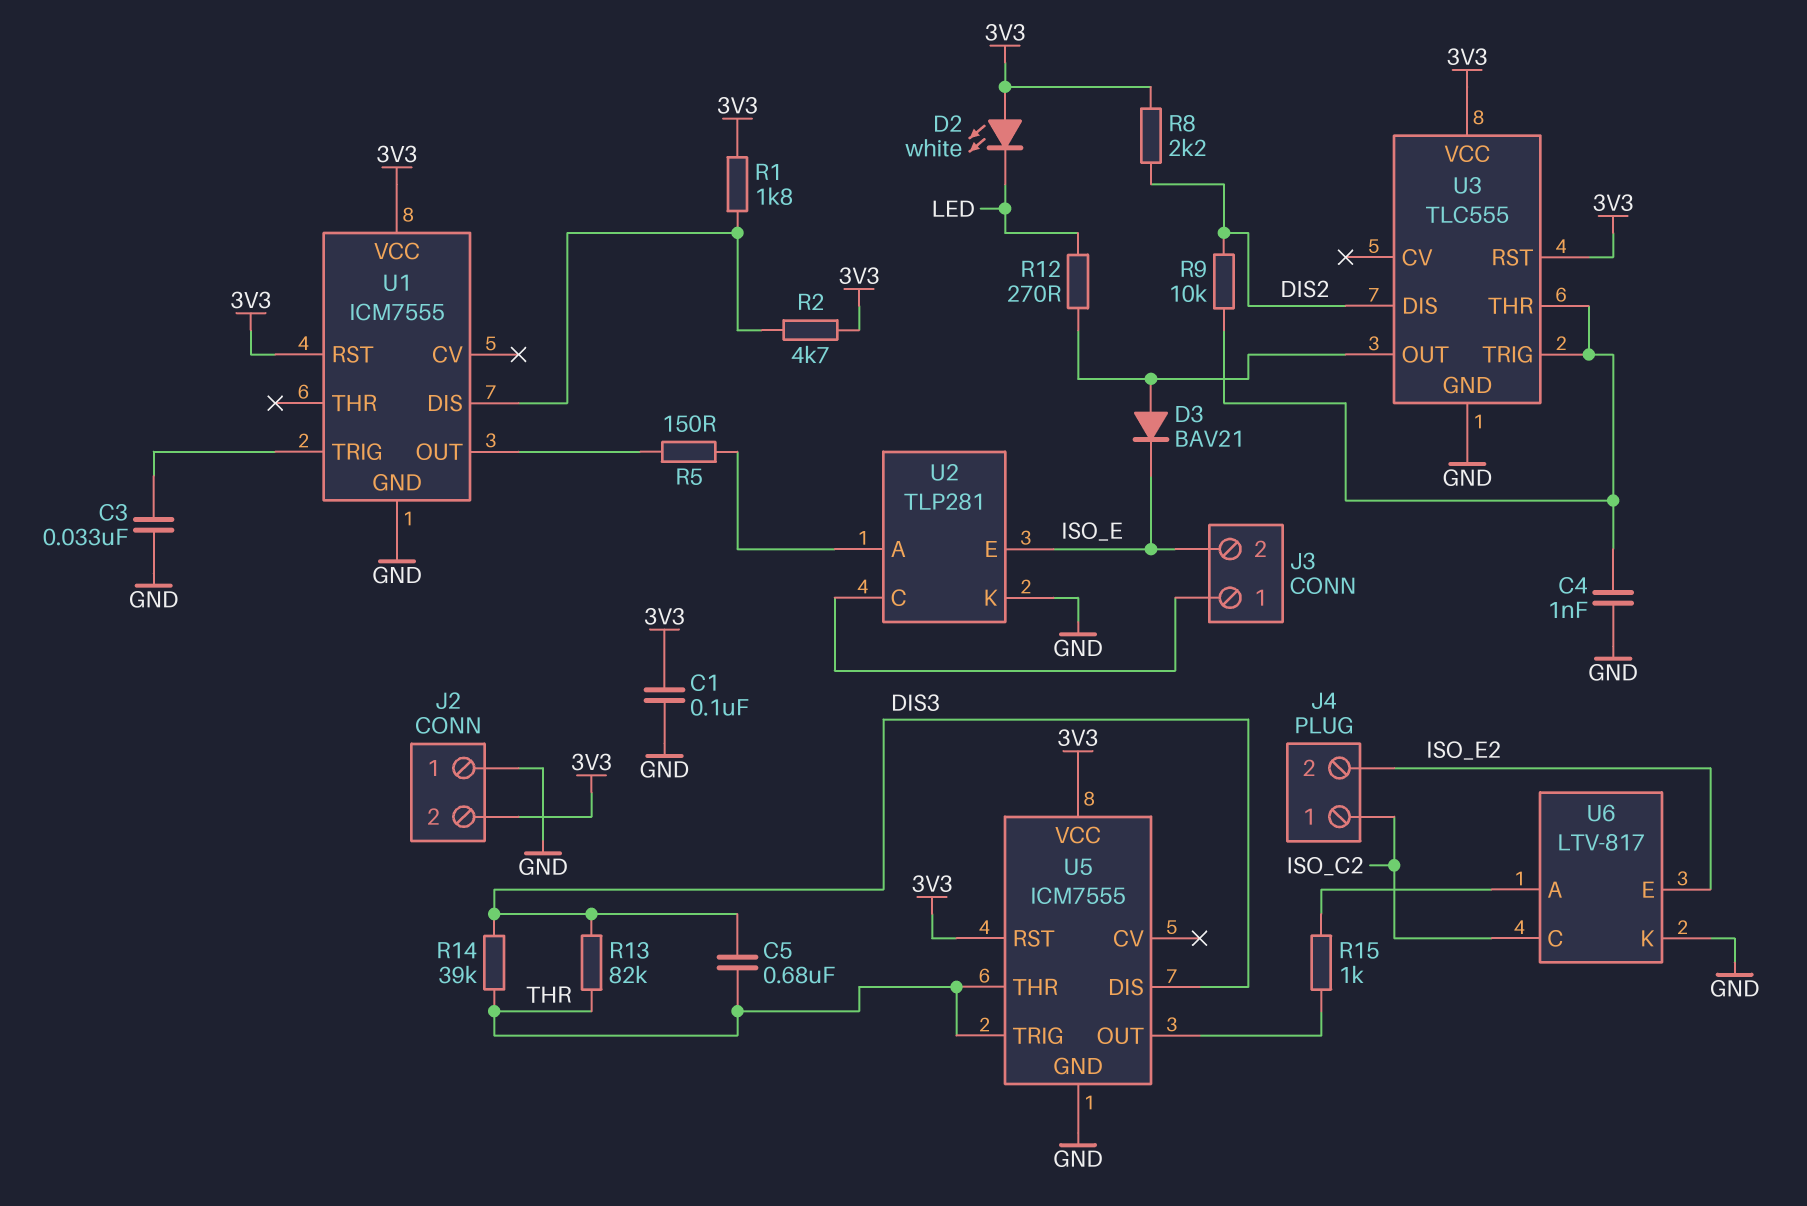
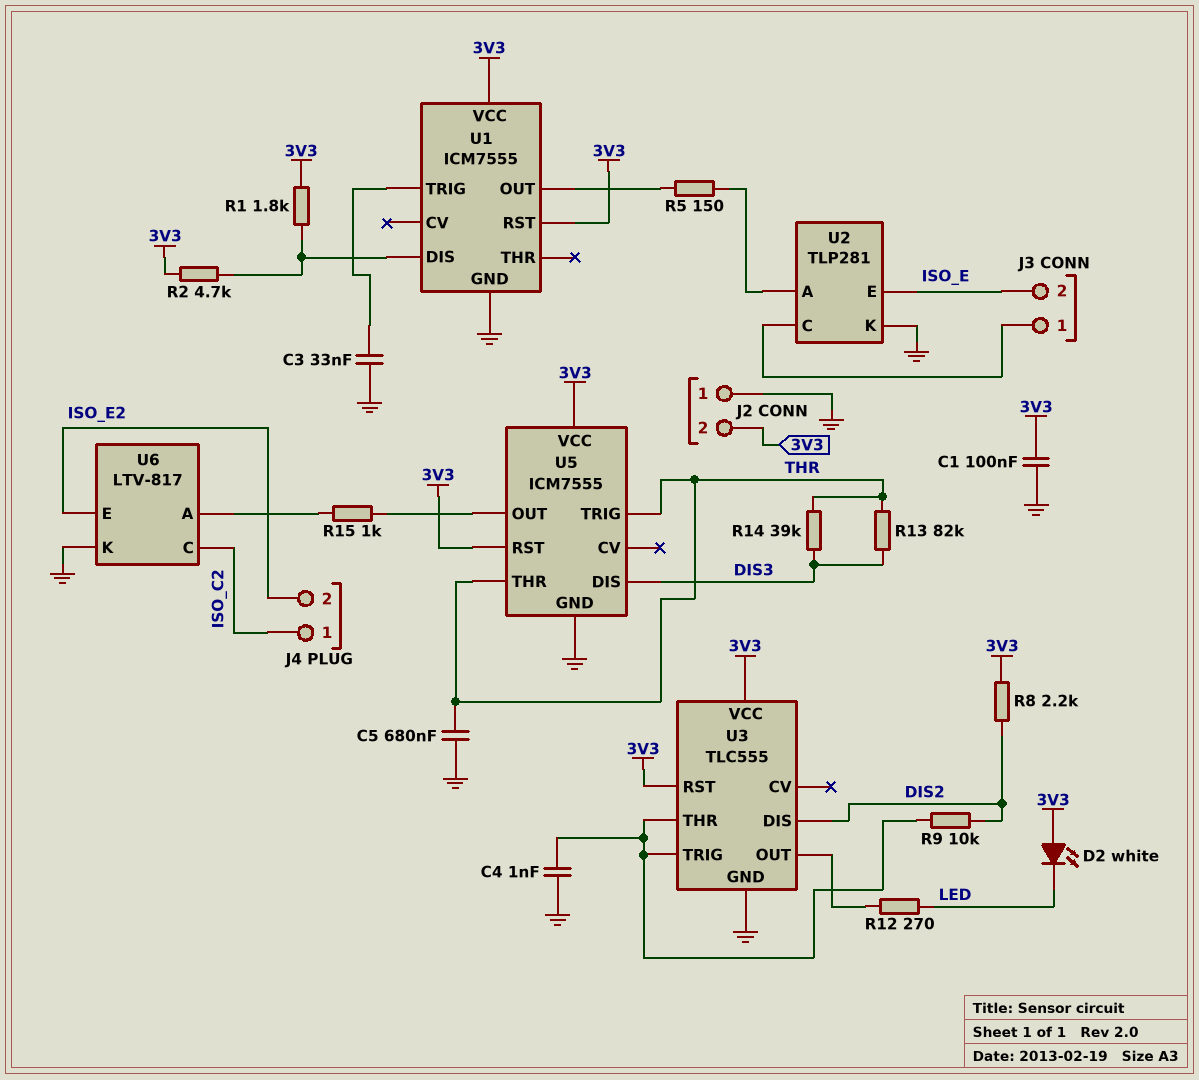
C5: 680nF (DIS3, THR) -> 680nF (GND, THR)
D3: diode BAV21 (A U3/OUT, K ISO_E) -> none

